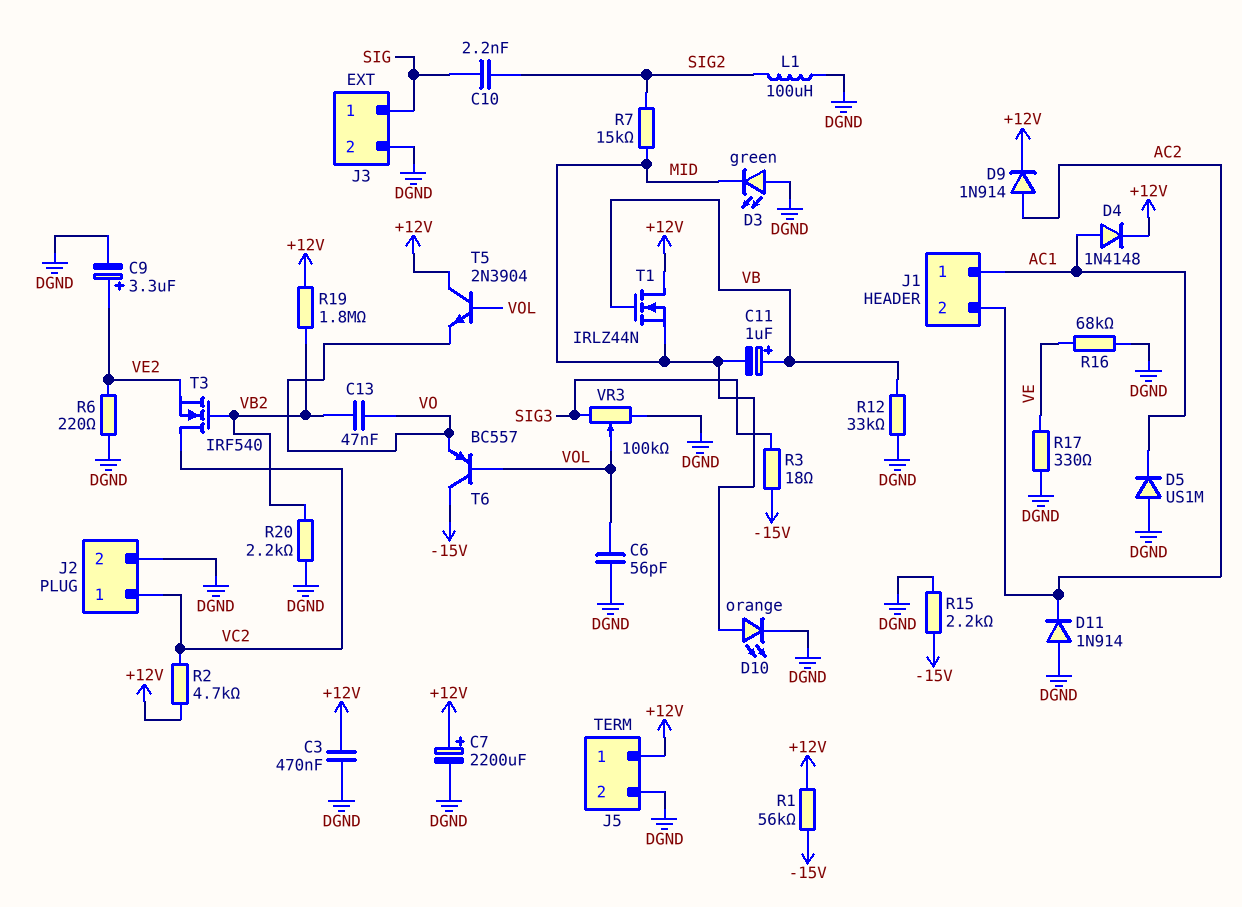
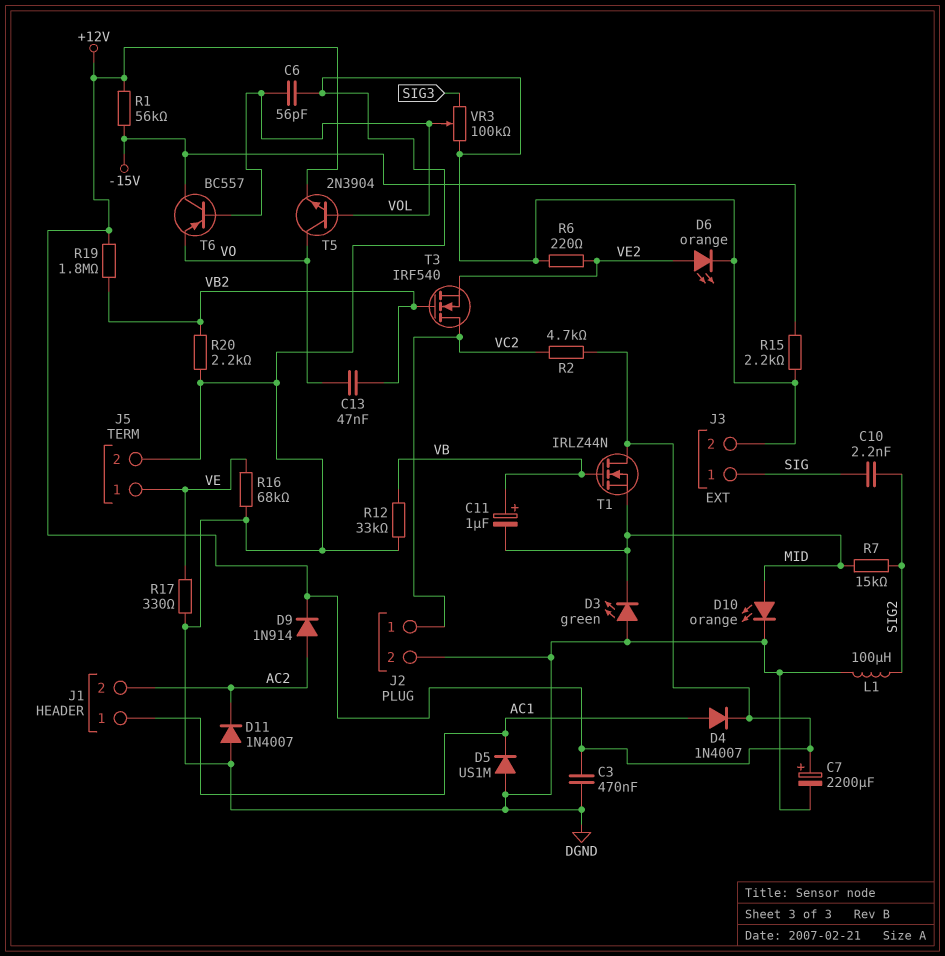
C9: 3.3uF (plus VE2, minus DGND) -> none
D4: diode 1N4148 (A AC1, K +12V) -> diode 1N4007 (A AC1, K +12V)
D6: none -> LED orange (A VE2, K DGND)
D11: diode 1N914 (A DGND, K AC2) -> diode 1N4007 (A DGND, K AC2)
J5 pin 1: +12V -> VE
R3: 18 (-15V, SIG3) -> none
T5: NPN 2N3904 (B VOL, C +12V, E VO) -> NPN 2N3904 (B VOL, C VO, E +12V)

